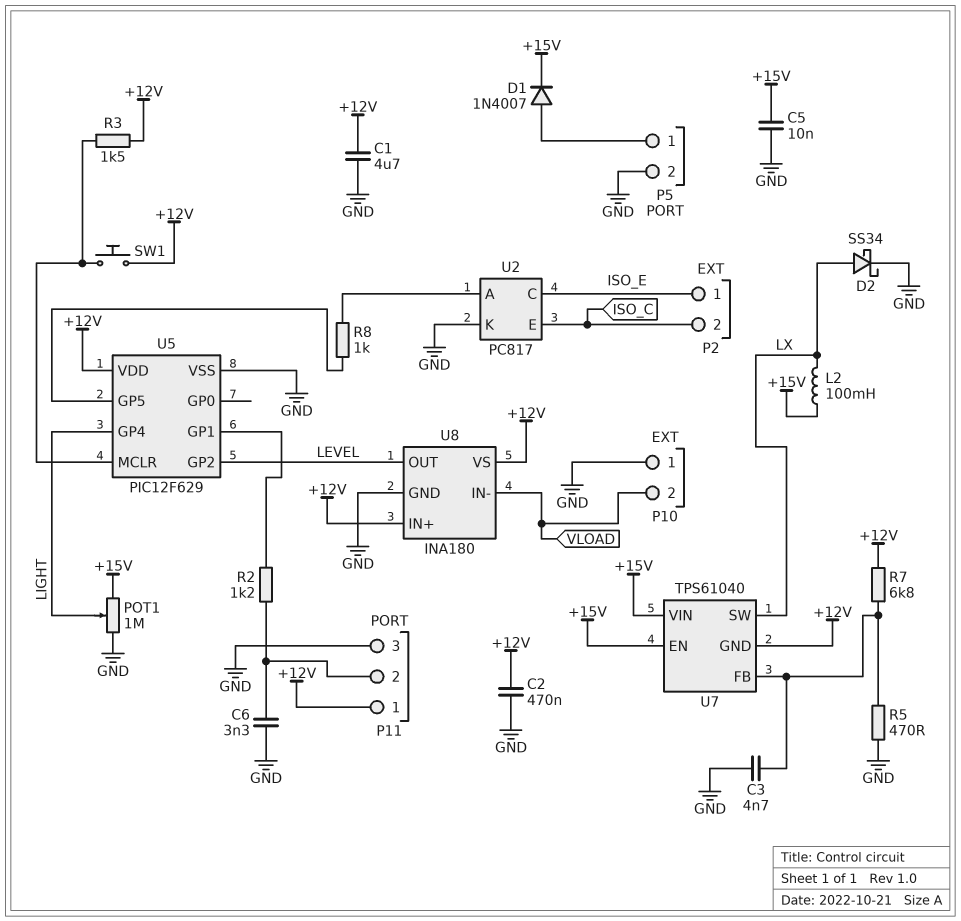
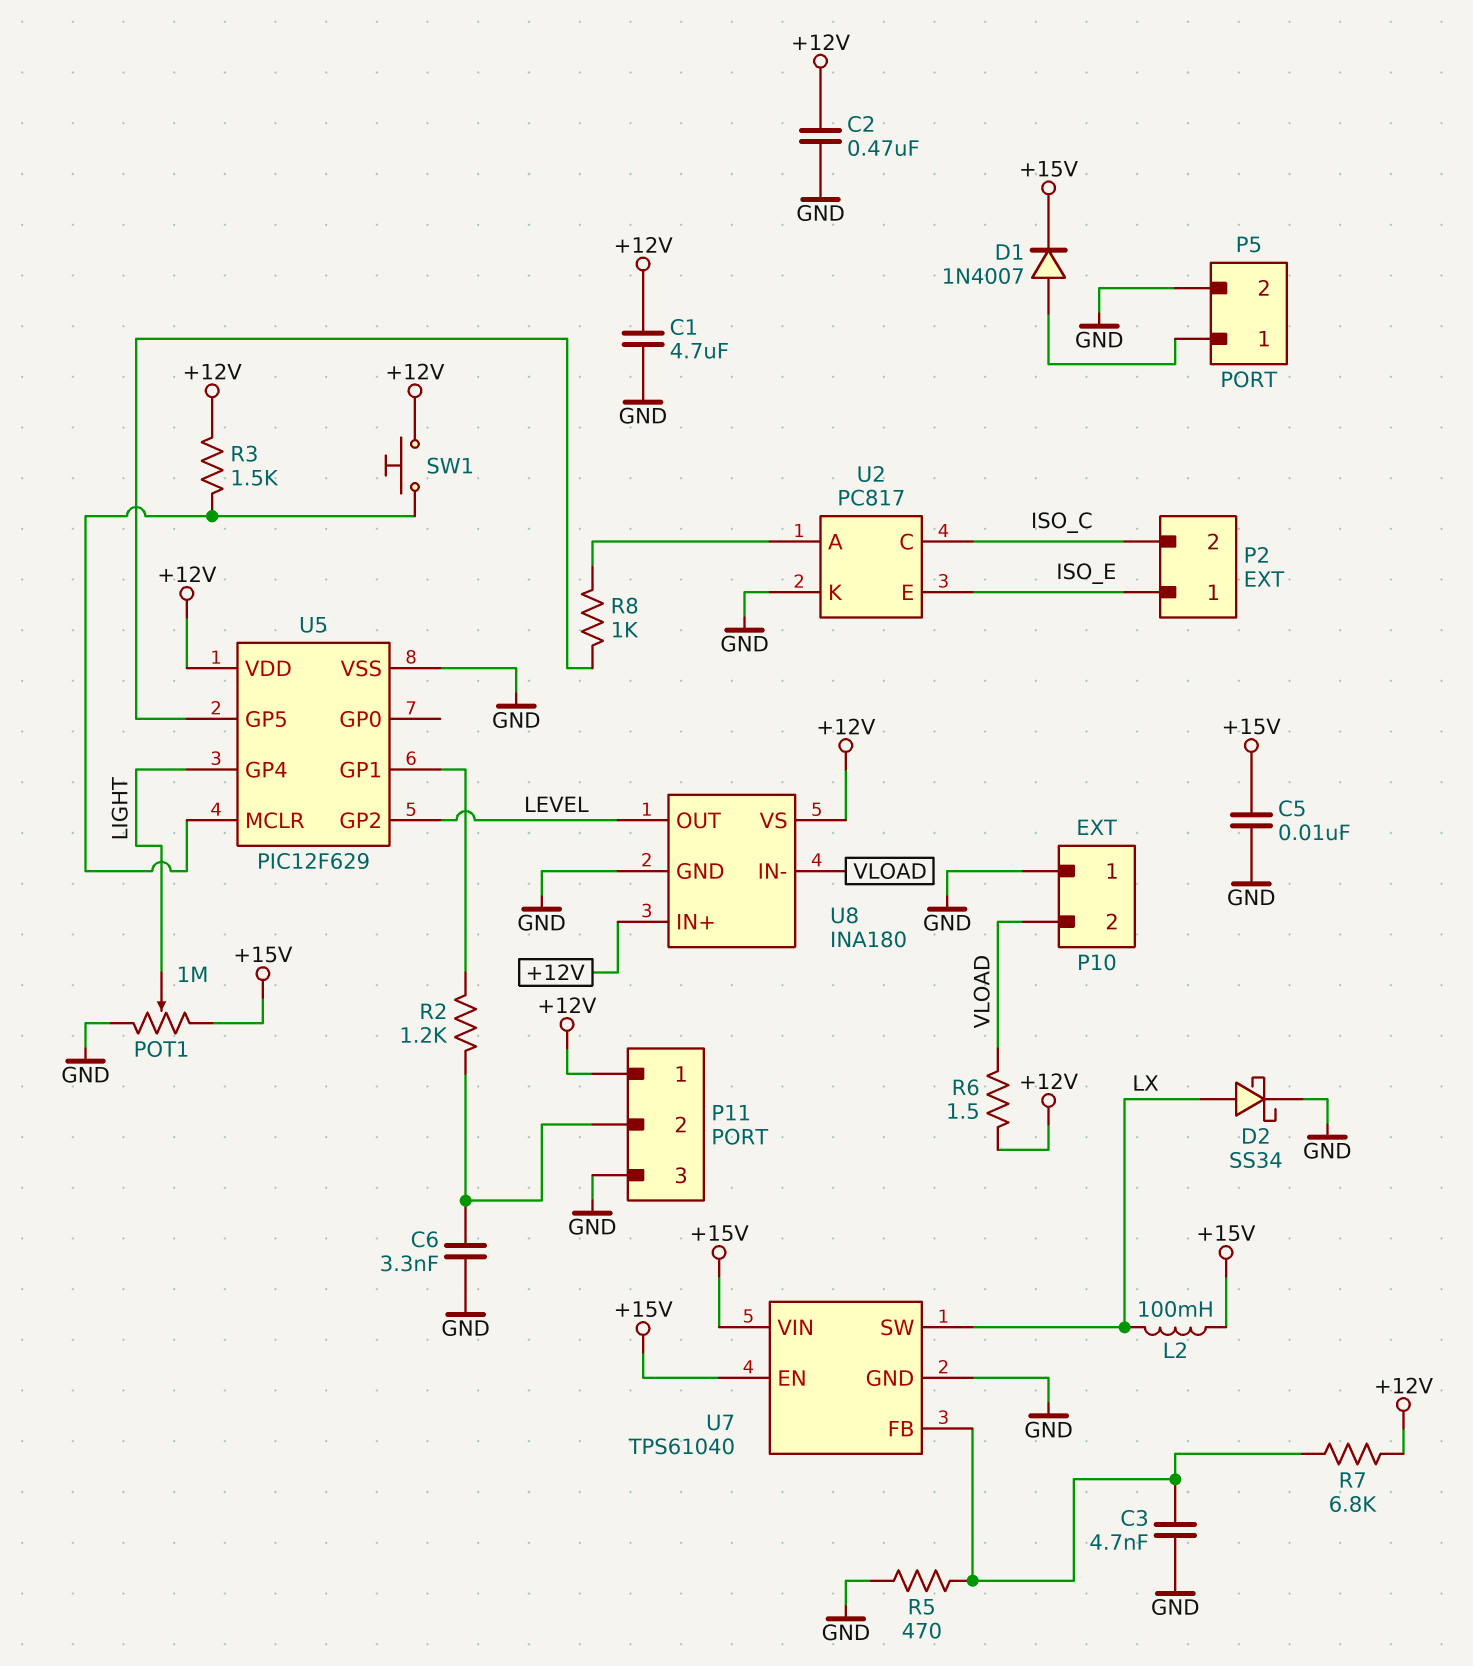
R6: none -> 1.5 (+12V, VLOAD)
U2 pin C: ISO_E -> ISO_C
U2 pin E: ISO_C -> ISO_E
U7 pin GND: +12V -> GND

